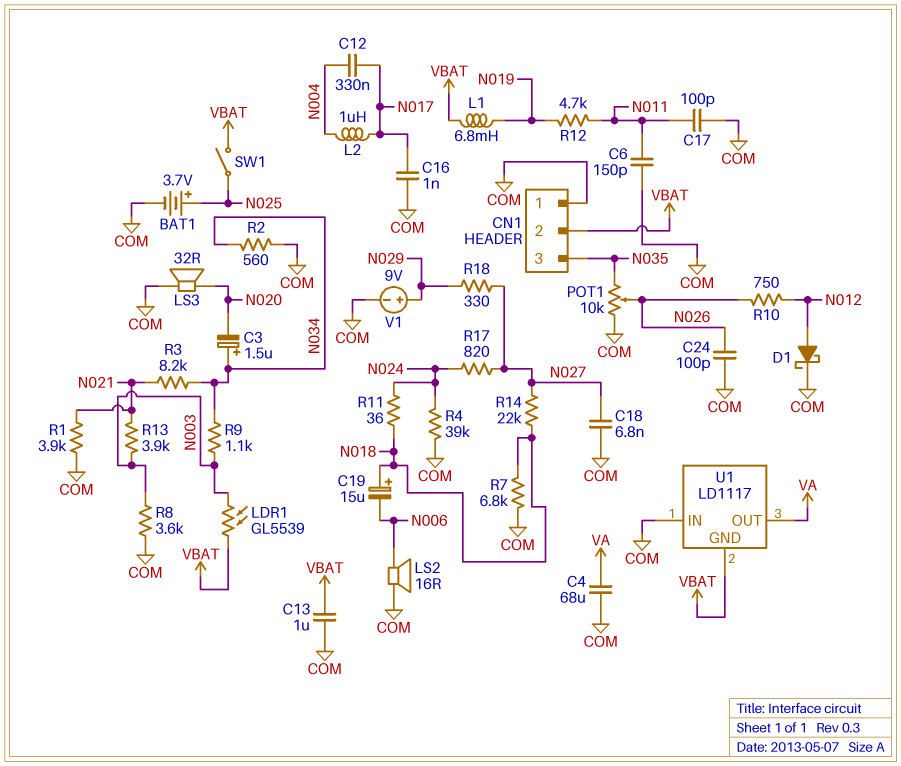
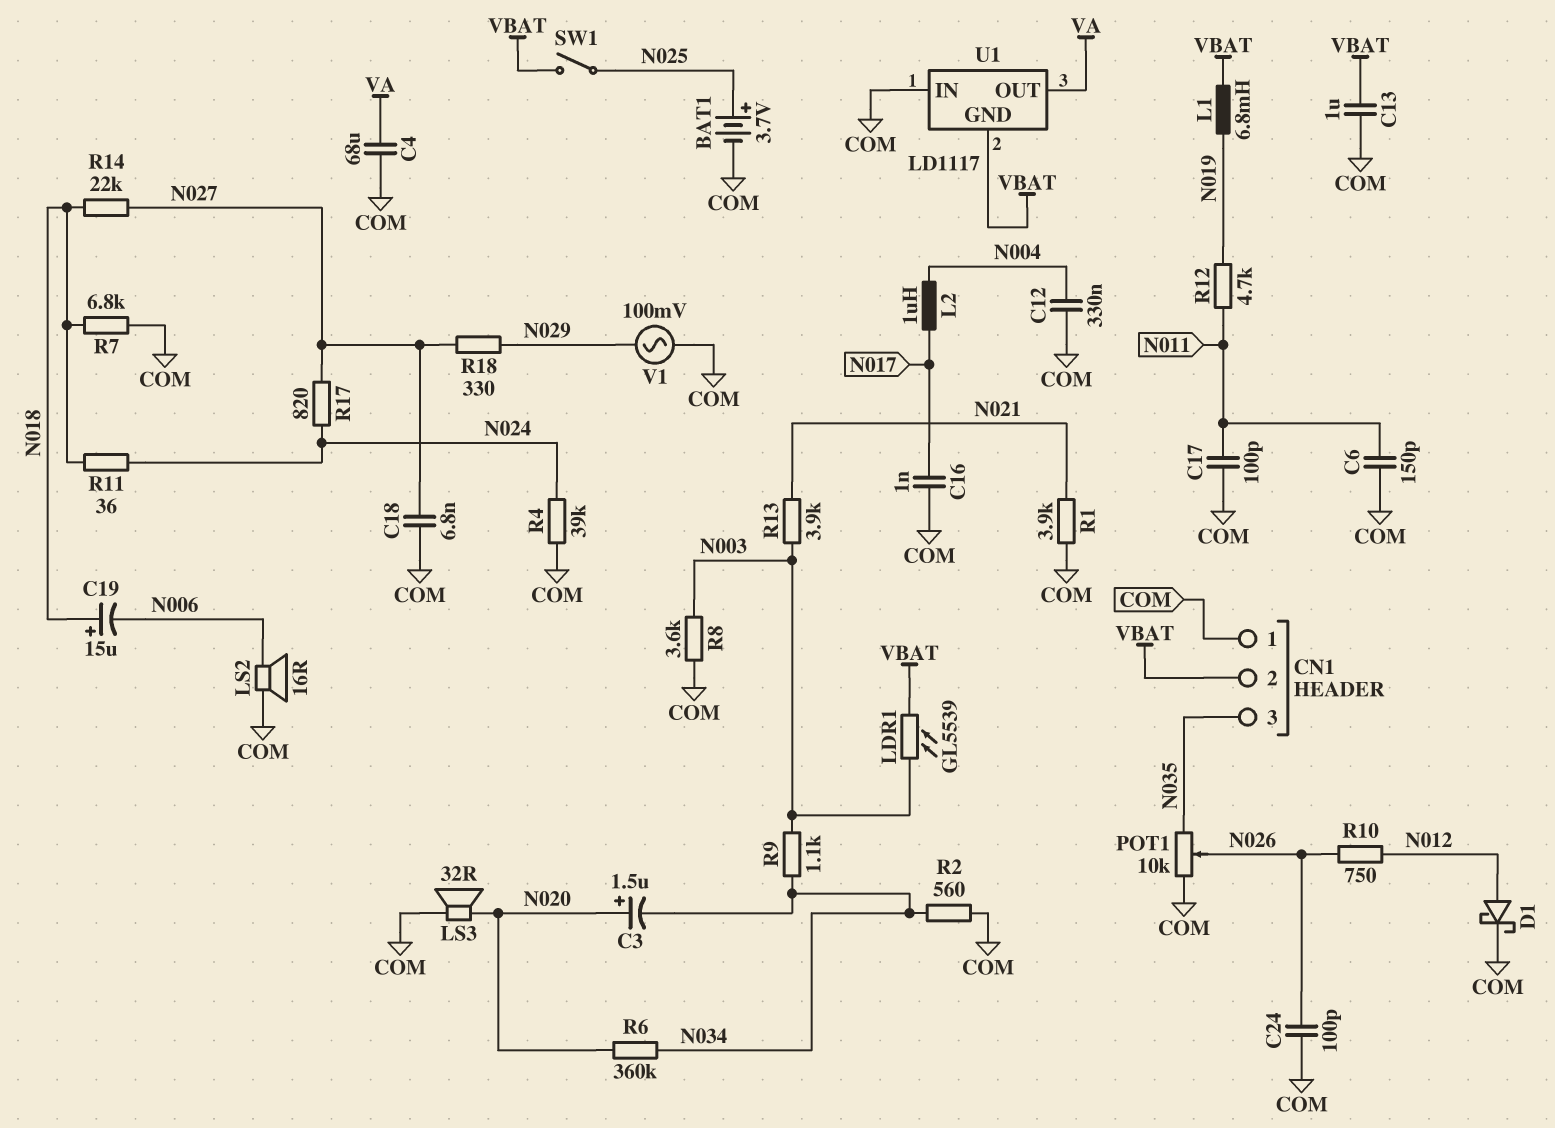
C3: 1.5uF (plus N034, minus N020) -> 1.5uF (plus N020, minus N034)
C12: 330nF (N004, N017) -> 330nF (COM, N004)
R3: 8.2k (N021, N034) -> none
R6: none -> 360k (N020, N034)
V1: 9V (plus N029, minus COM) -> AC 100mV (COM, N029)

